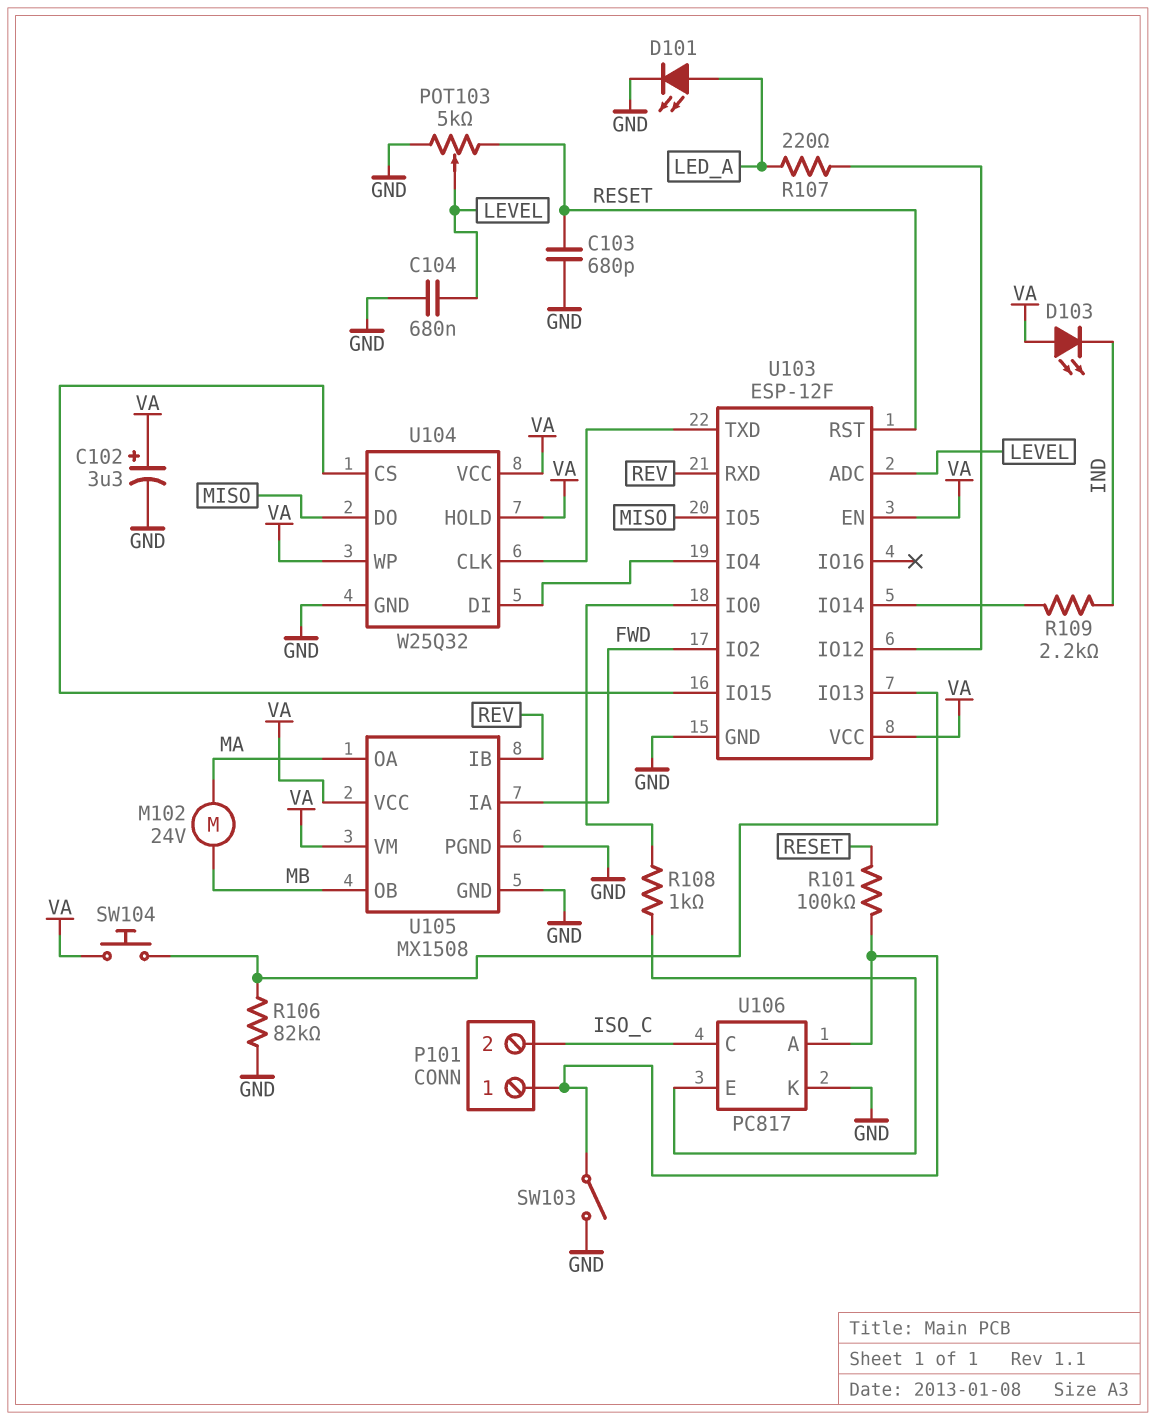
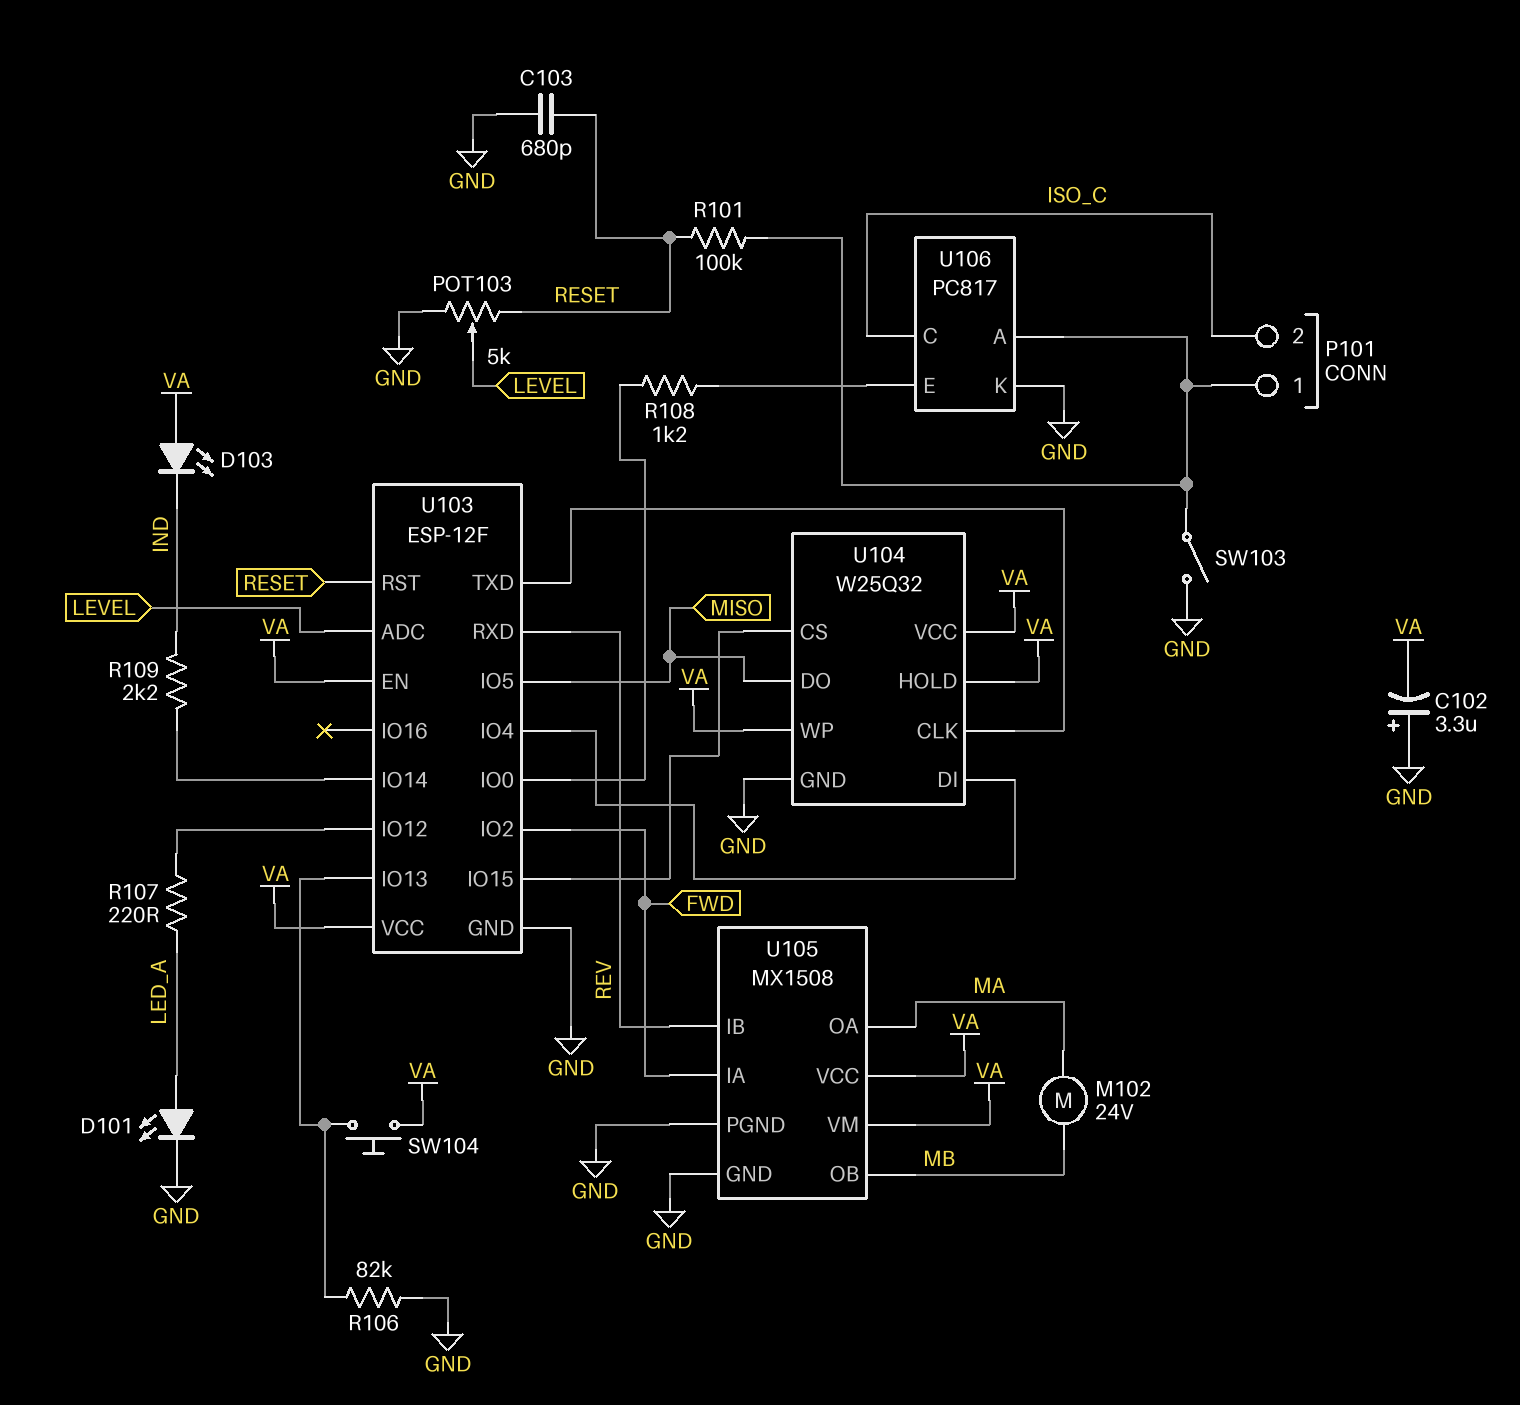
C102: 3.3uF (plus VA, minus GND) -> 3.3uF (plus GND, minus VA)
C104: 680nF (GND, LEVEL) -> none
R108: 1k (U103/IO0, U106/E) -> 1.2k (U103/IO0, U106/E)

